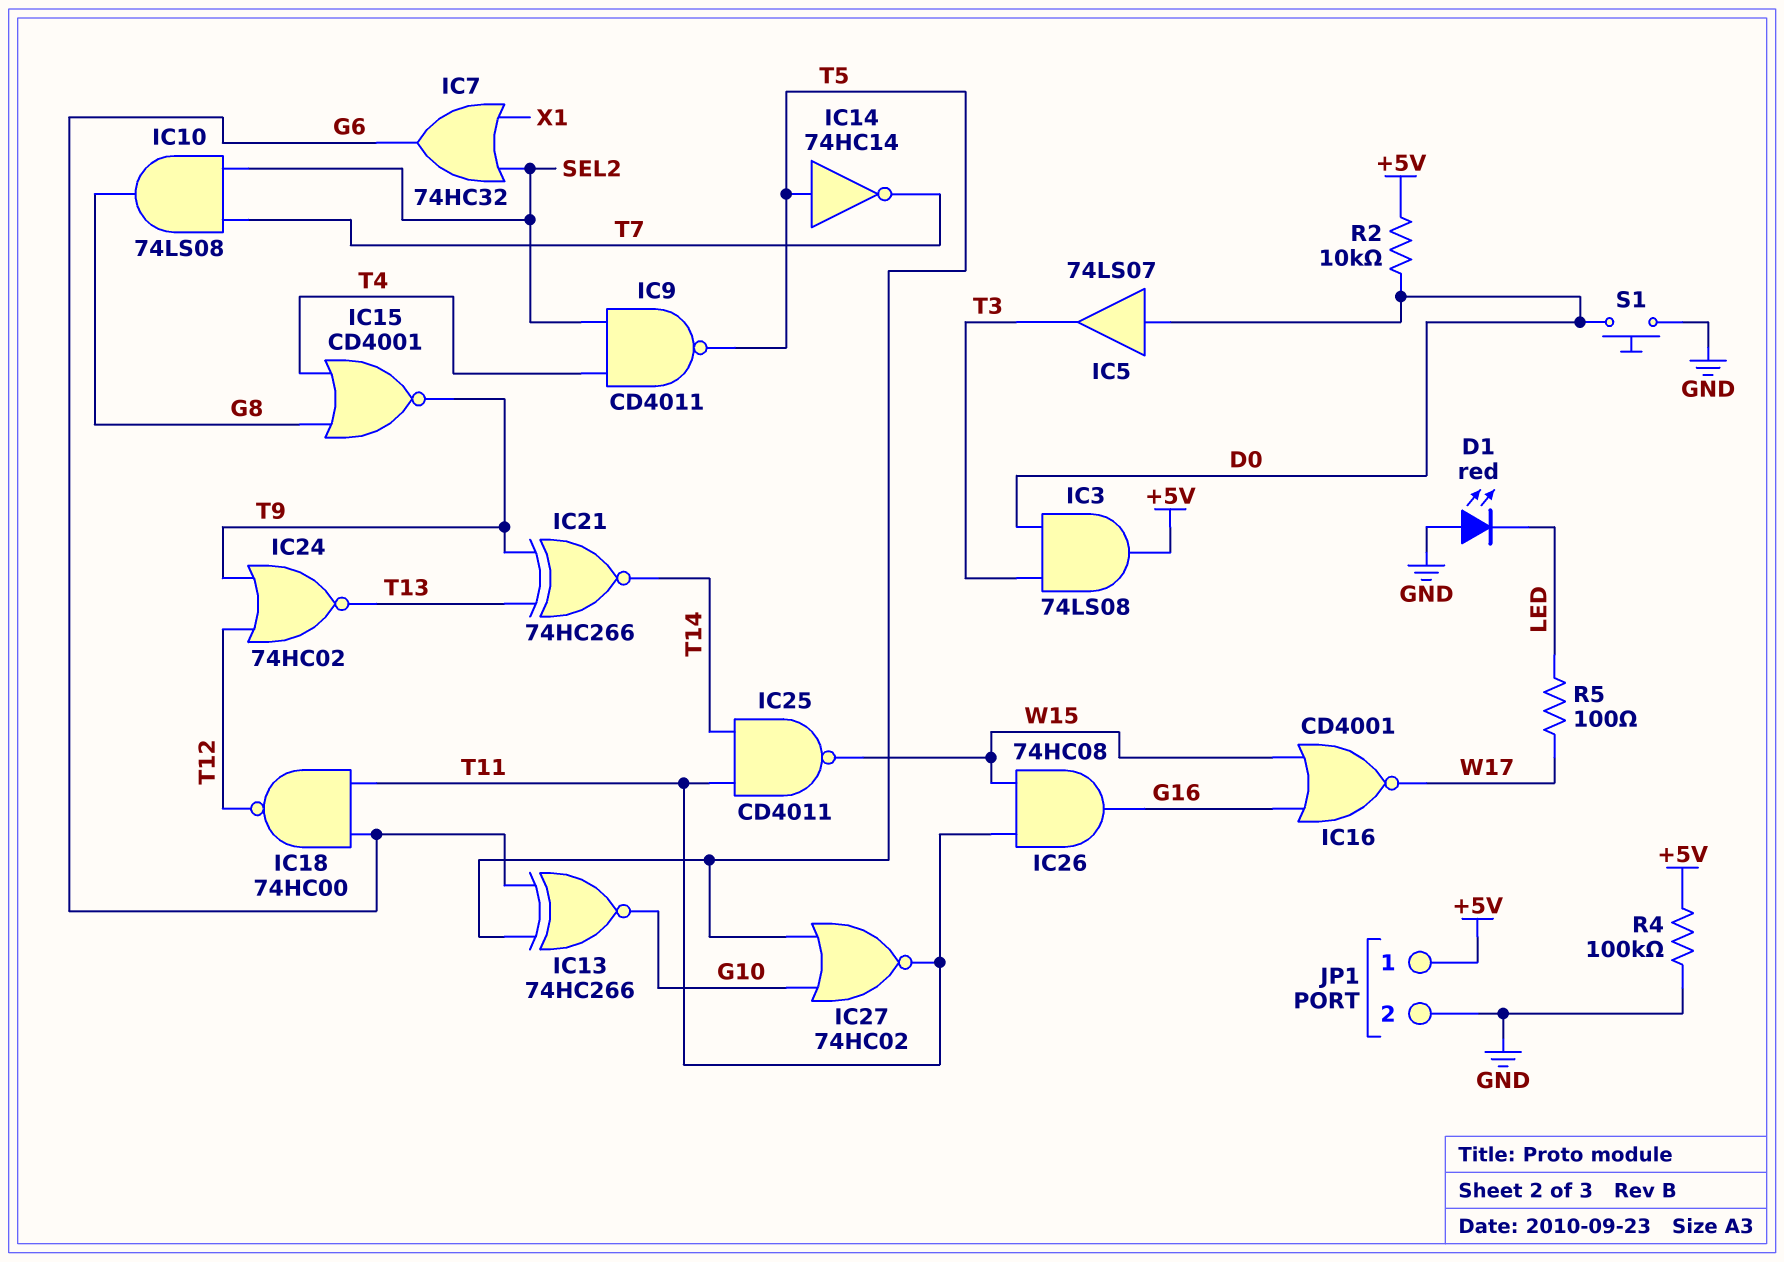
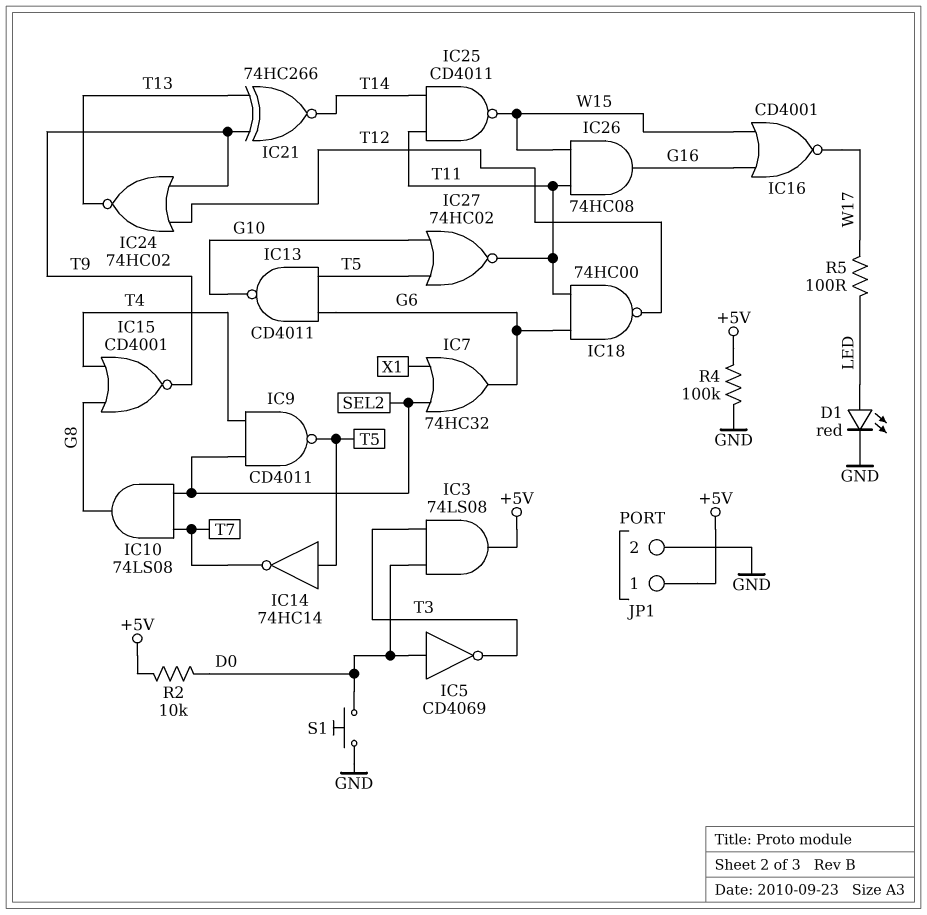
D1: LED red (A GND, K LED) -> LED red (A LED, K GND)
IC5: buffer 74LS07 (in D0, out T3) -> NOT CD4069 (in D0, out T3)
IC13: XNOR 74HC266 (in G6, in T5, out G10) -> NAND CD4011 (in G6, in T5, out G10)

